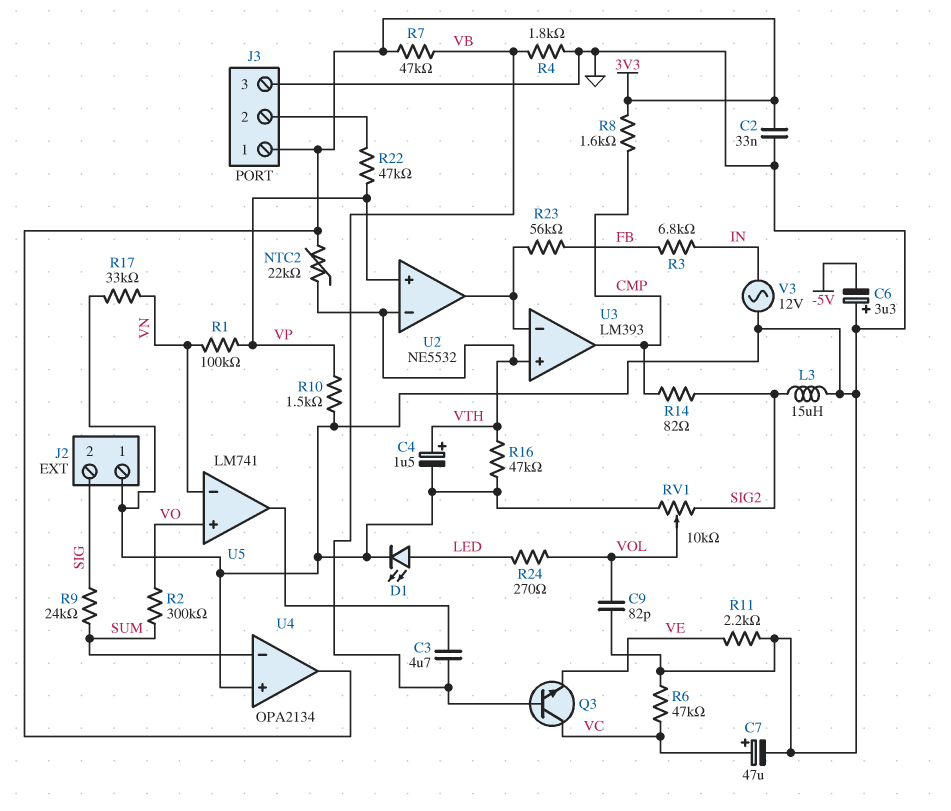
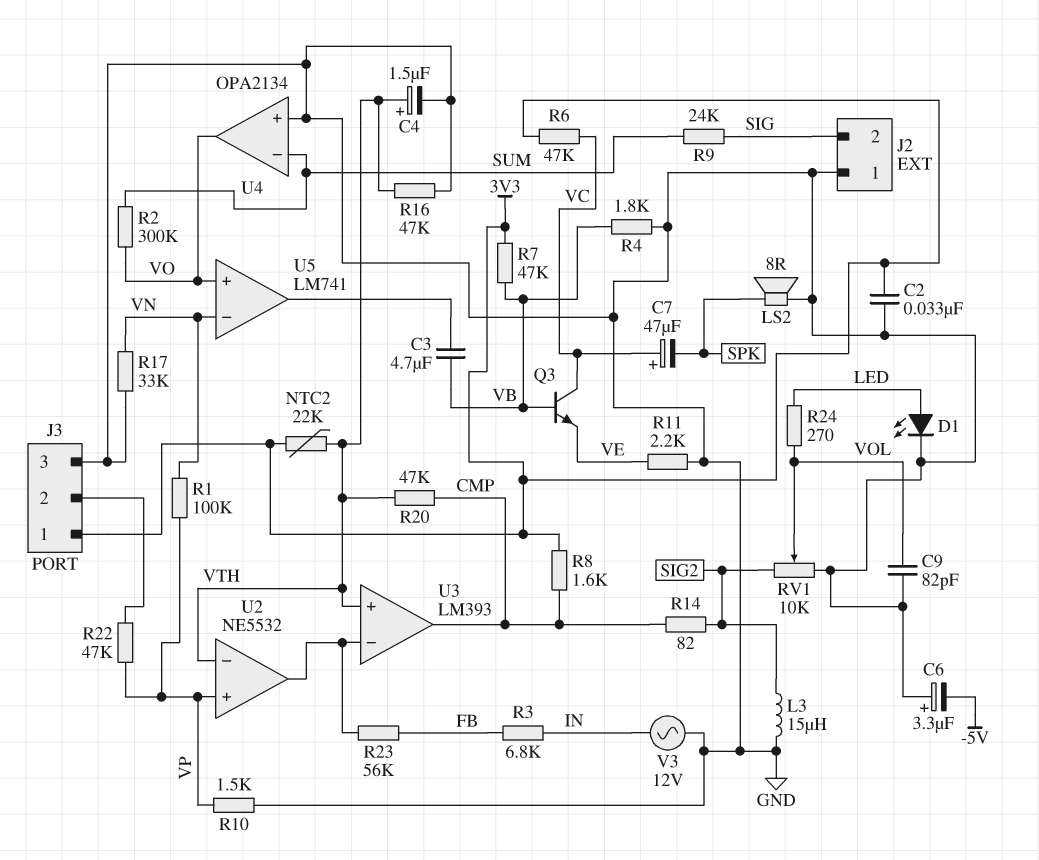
C7: 47uF (plus VC, minus GND) -> 47uF (plus VC, minus SPK)
LS2: none -> speaker 8R (GND, SPK)
R6: 47k (GND, VC) -> 47k (3V3, VC)
R20: none -> 47k (CMP, VTH)
U4 pin out: 3V3 -> VO

